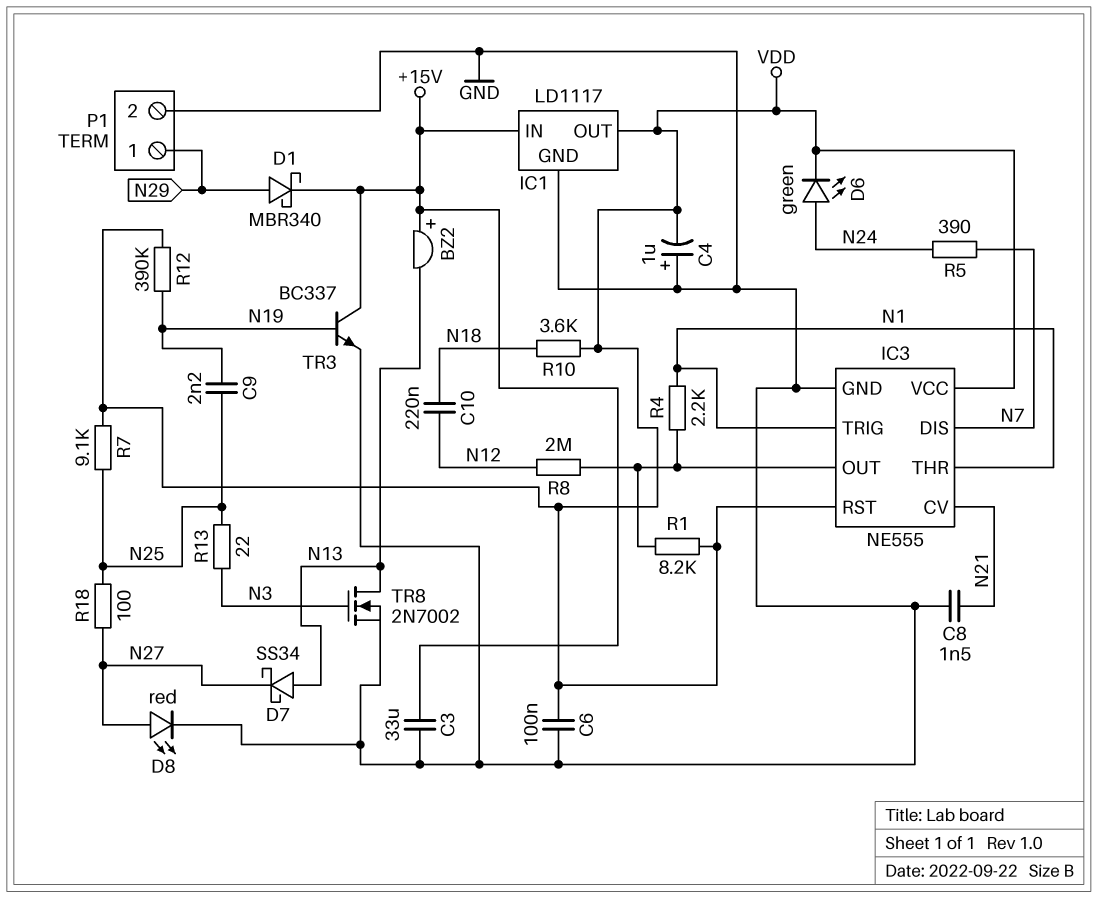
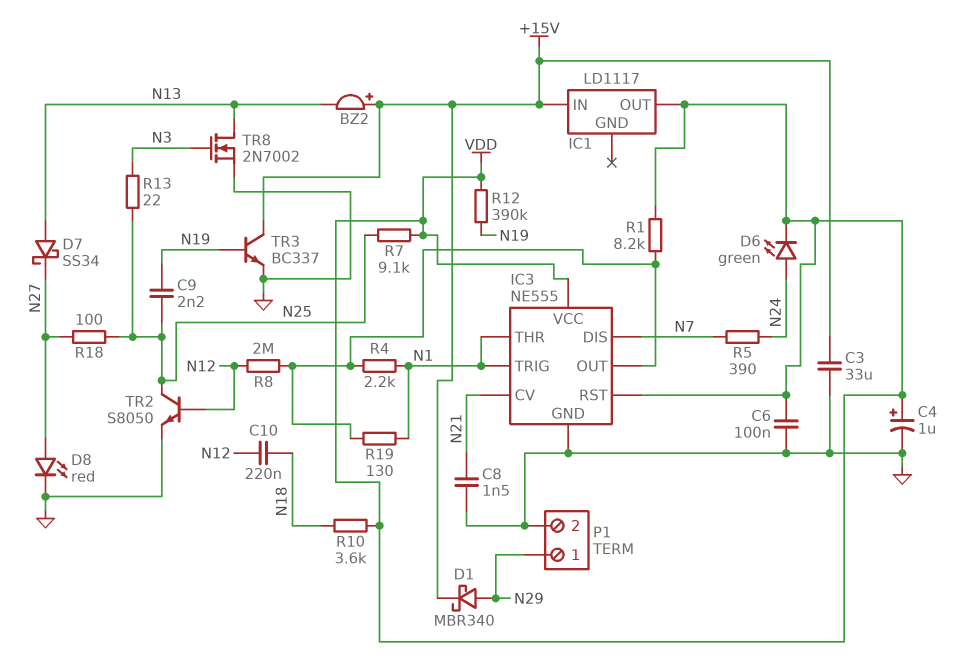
C4: 1uF (plus GND, minus VDD) -> 1uF (plus VDD, minus GND)
IC1 pin GND: GND -> none
R19: none -> 130 (IC3/OUT, N1)
TR2: none -> NPN S8050 (B N12, C N25, E GND)

